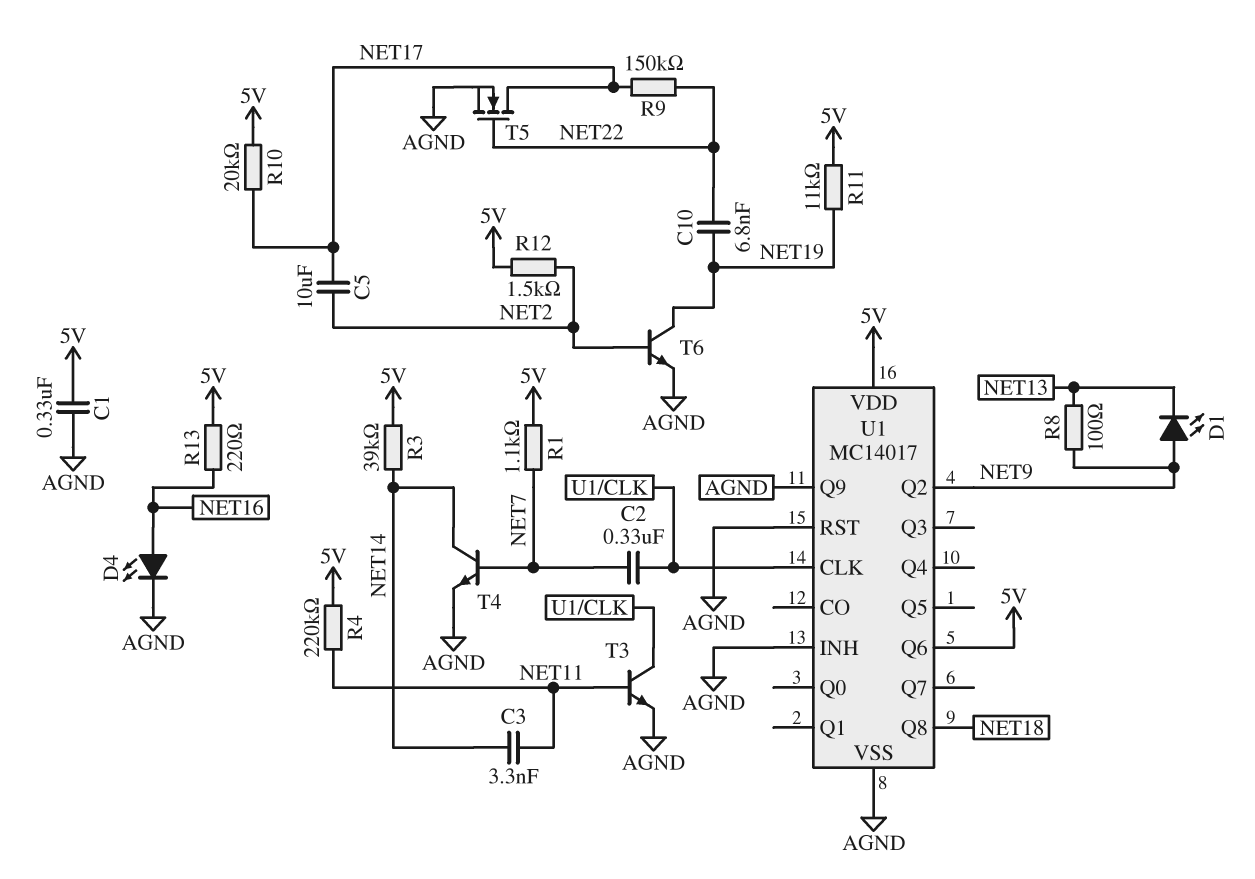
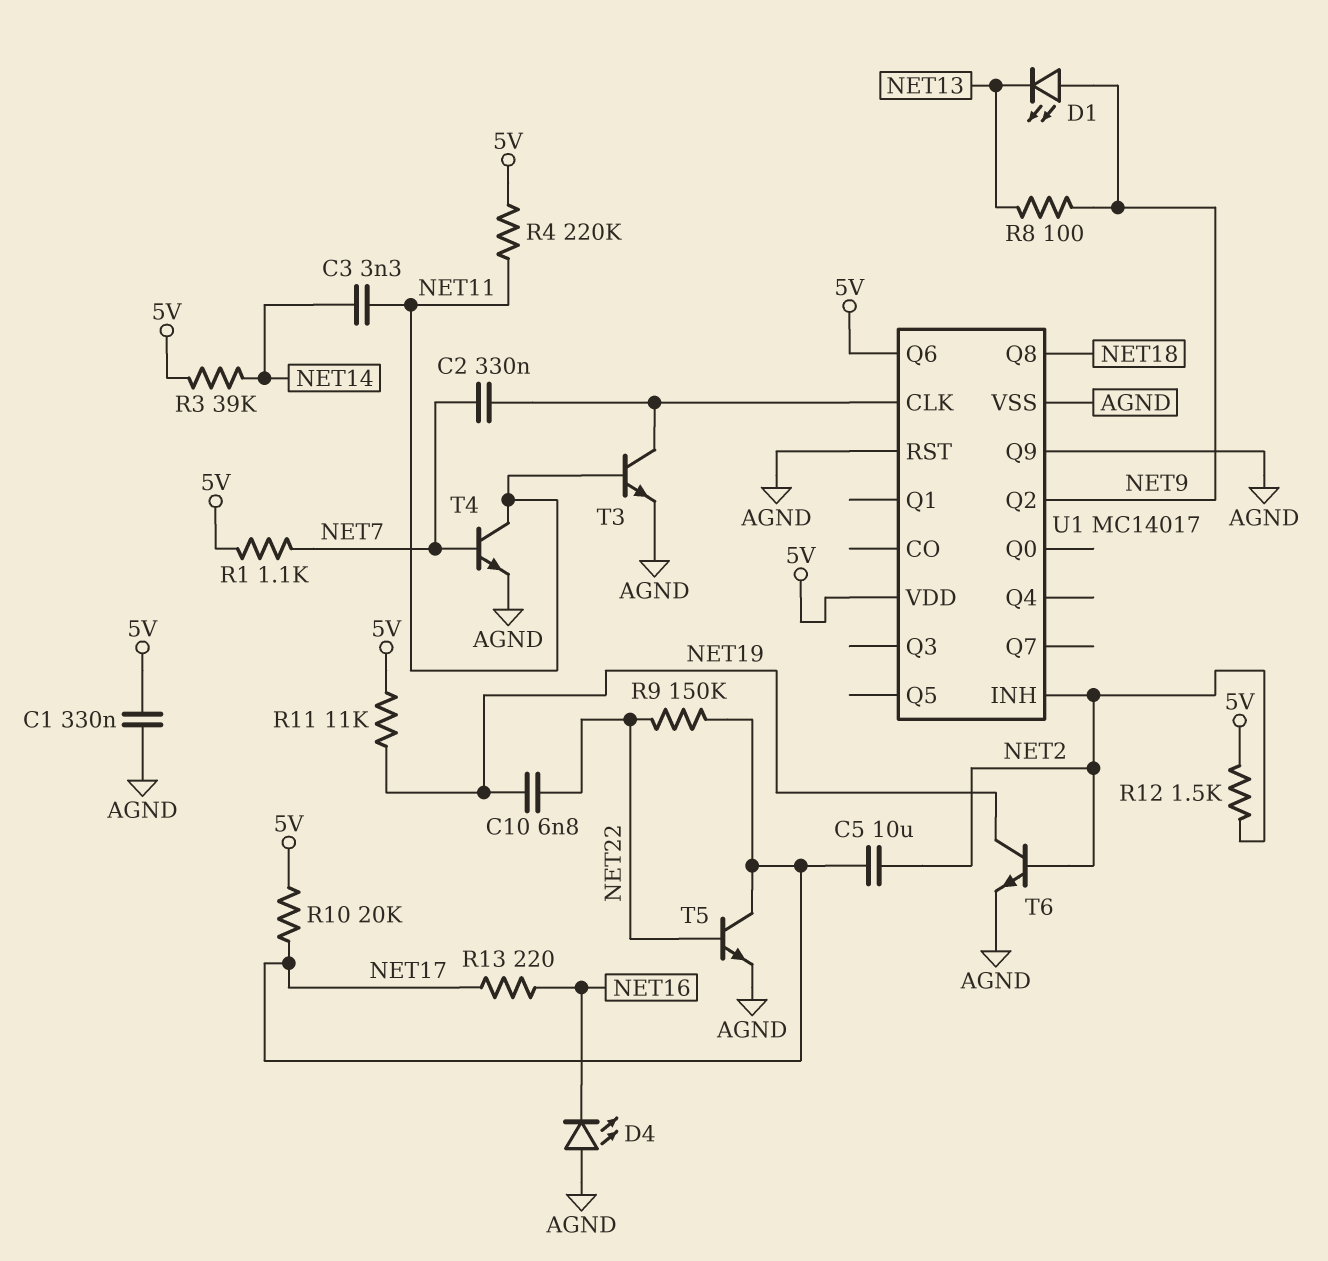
D4: LED (A NET16, K AGND) -> LED (A AGND, K NET16)
R13: 220 (5V, NET16) -> 220 (NET16, NET17)
T4: NPN (B NET7, C NET14, E AGND) -> NPN (B NET7, C NET11, E AGND)
T5: NMOS (G NET22, D NET17, S AGND) -> NPN (B NET22, C NET17, E AGND)
U1 pin INH: AGND -> NET2

